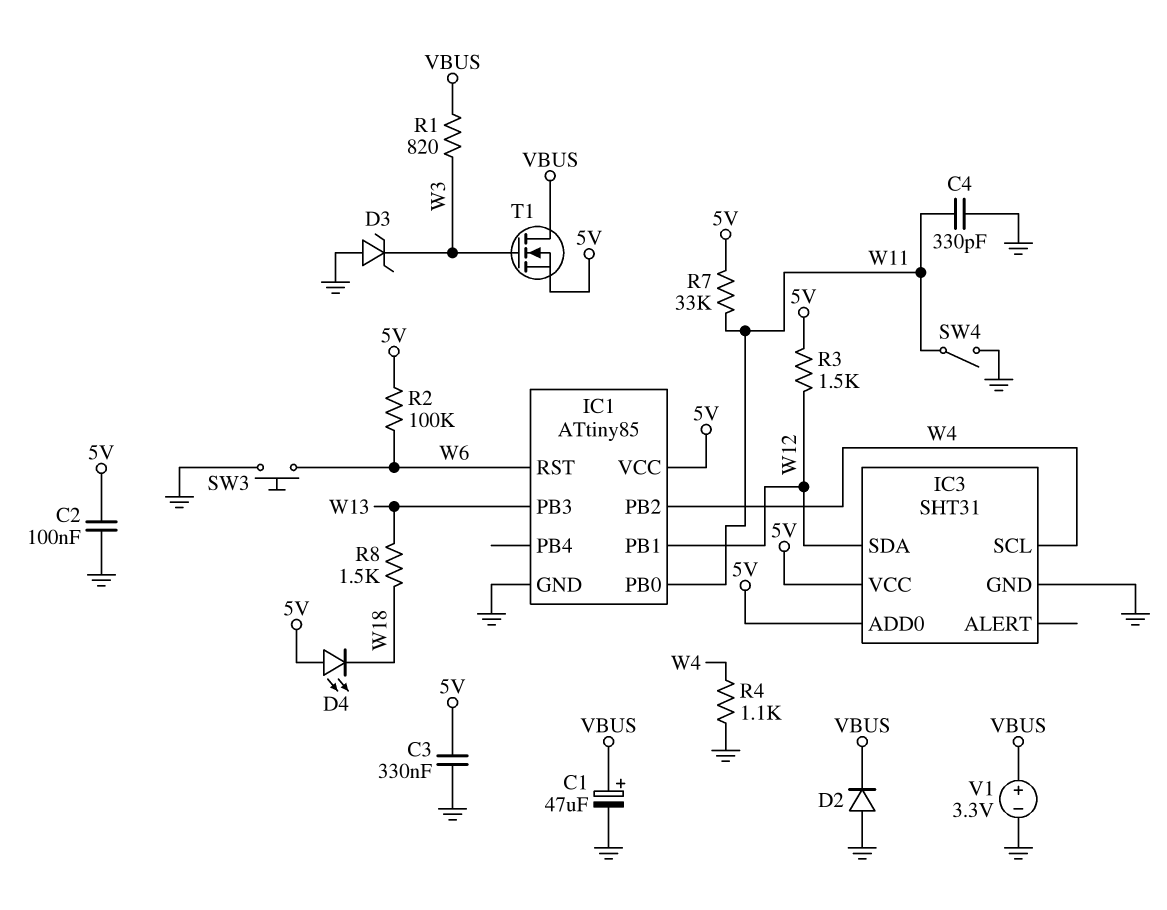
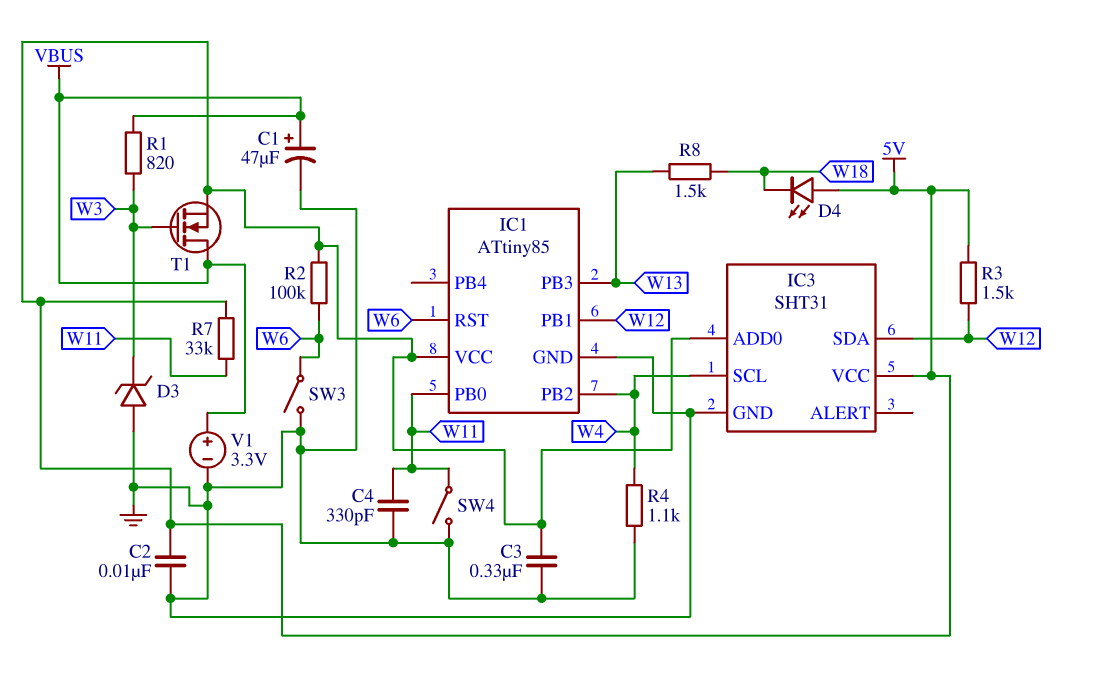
C2: 100nF (5V, GND) -> 10nF (5V, GND)
D2: diode (A GND, K VBUS) -> none
SW3: button (GND, W6) -> switch (GND, W6)

